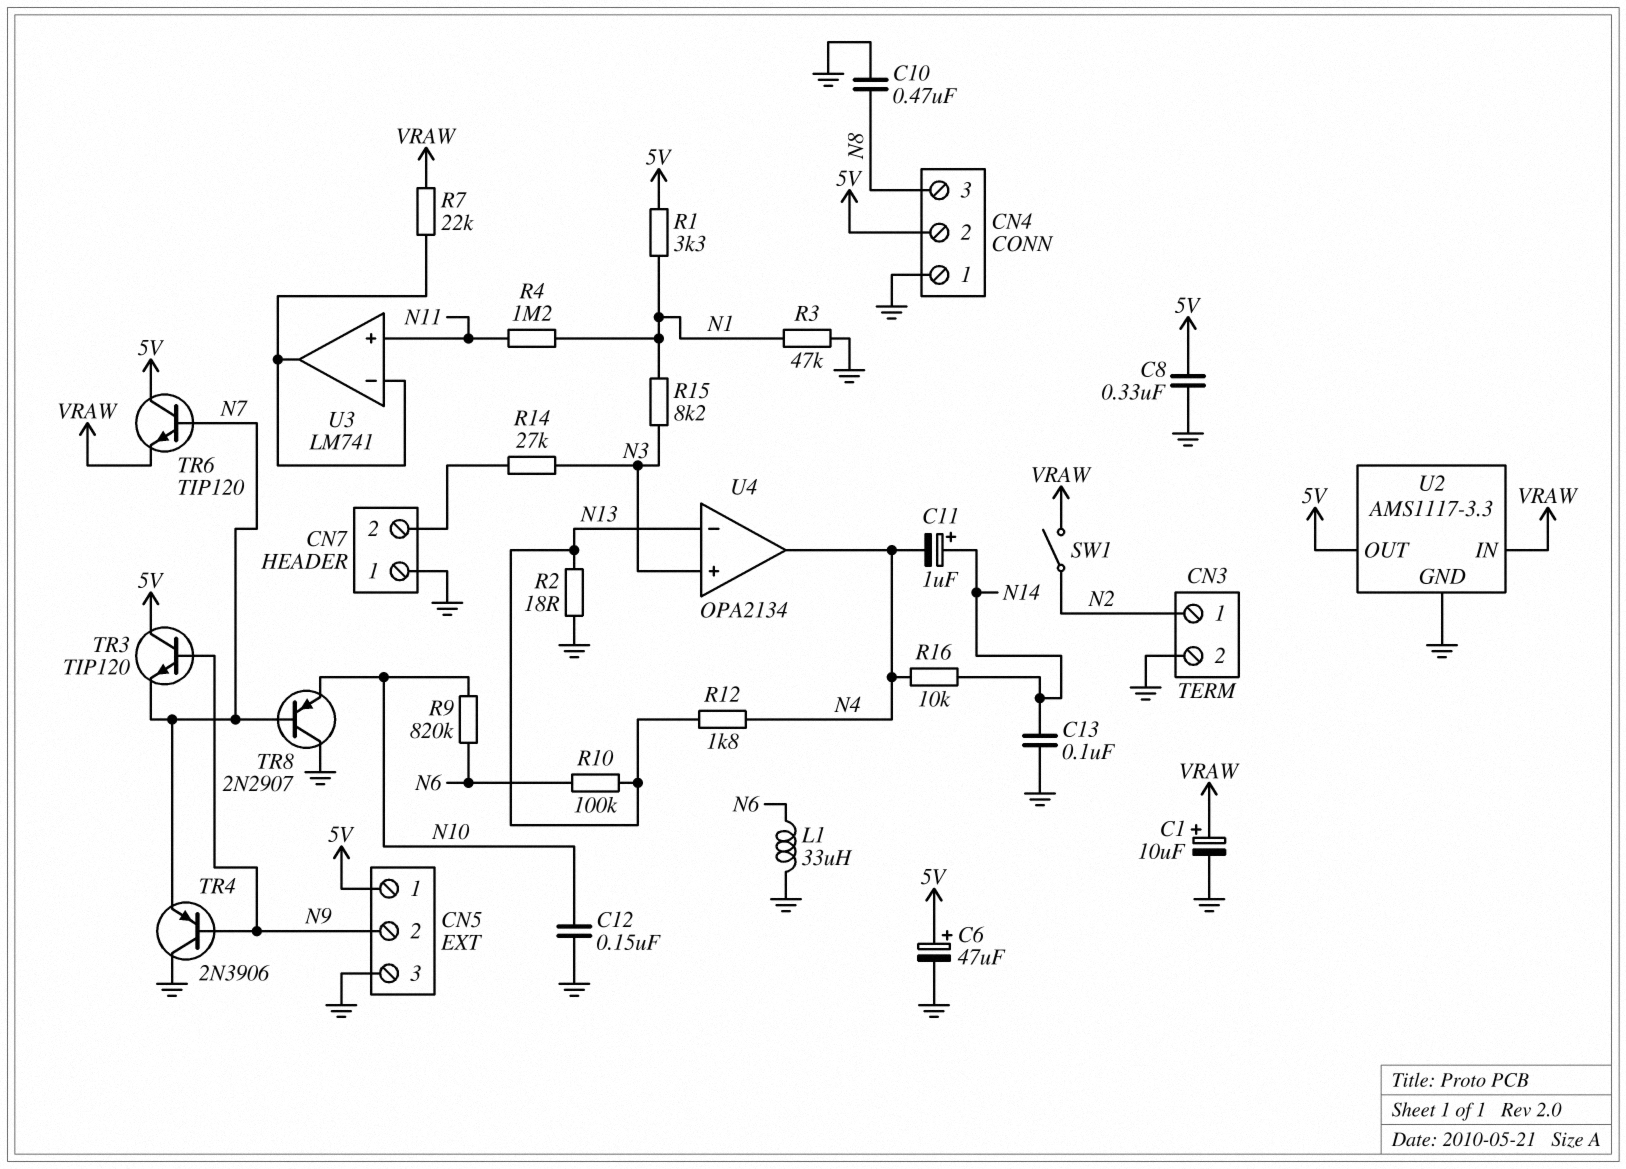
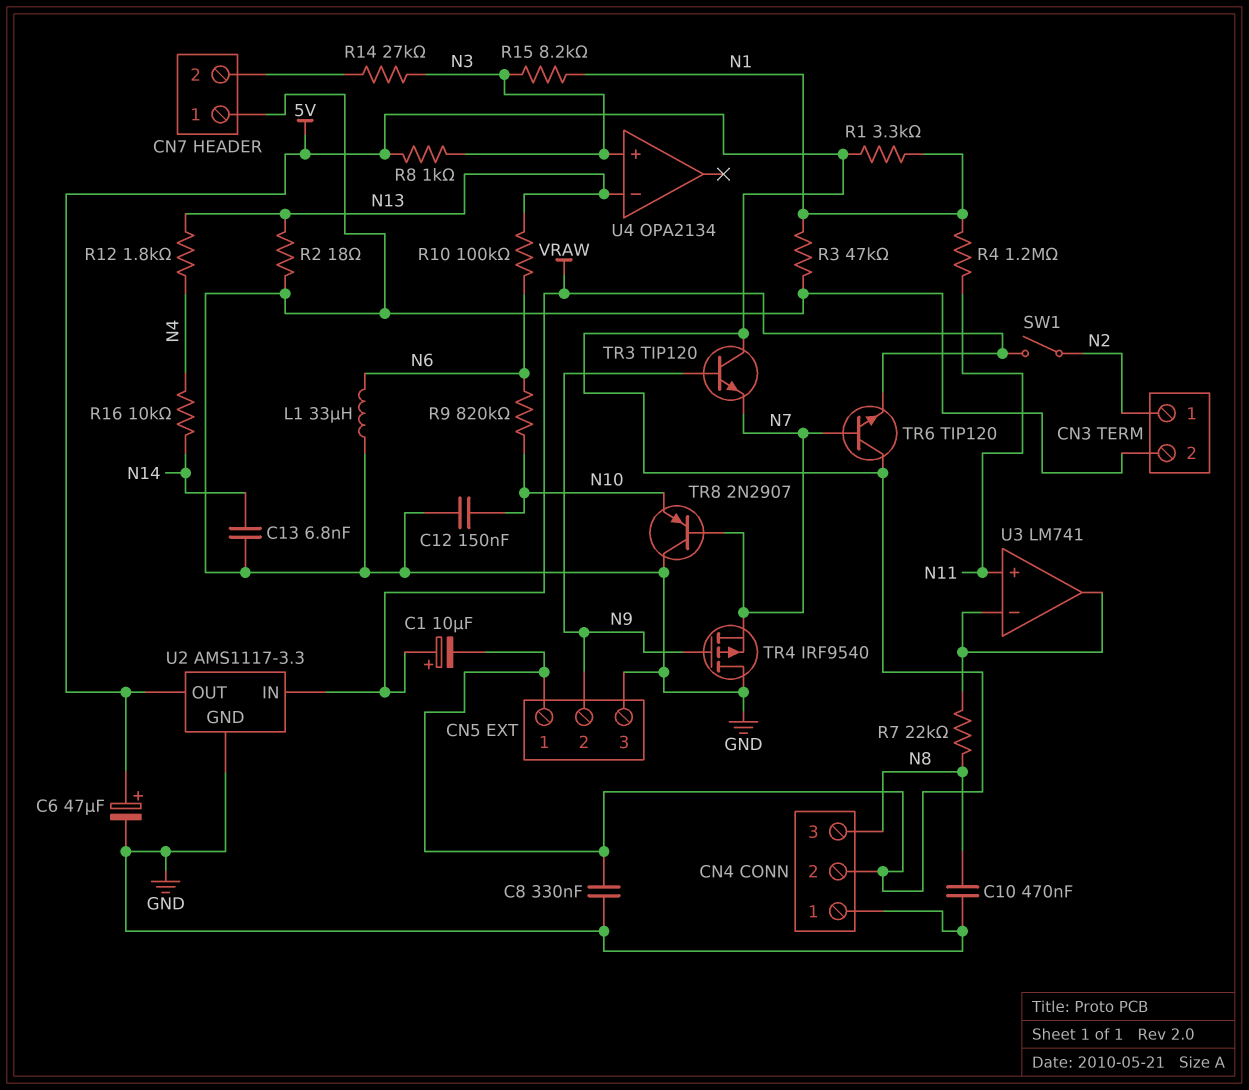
C1: 10uF (plus VRAW, minus GND) -> 10uF (plus VRAW, minus 5V)
C11: 1uF (plus N14, minus N4) -> none
C13: 100nF (GND, N14) -> 6.8nF (GND, N14)
R7: 22k (U3/in-, VRAW) -> 22k (N8, U3/in-)
R8: none -> 1k (5V, N3)
TR4: PNP 2N3906 (B N9, C GND, E N7) -> PMOS IRF9540 (G N9, D GND, S N7)
U4 pin out: N4 -> none

